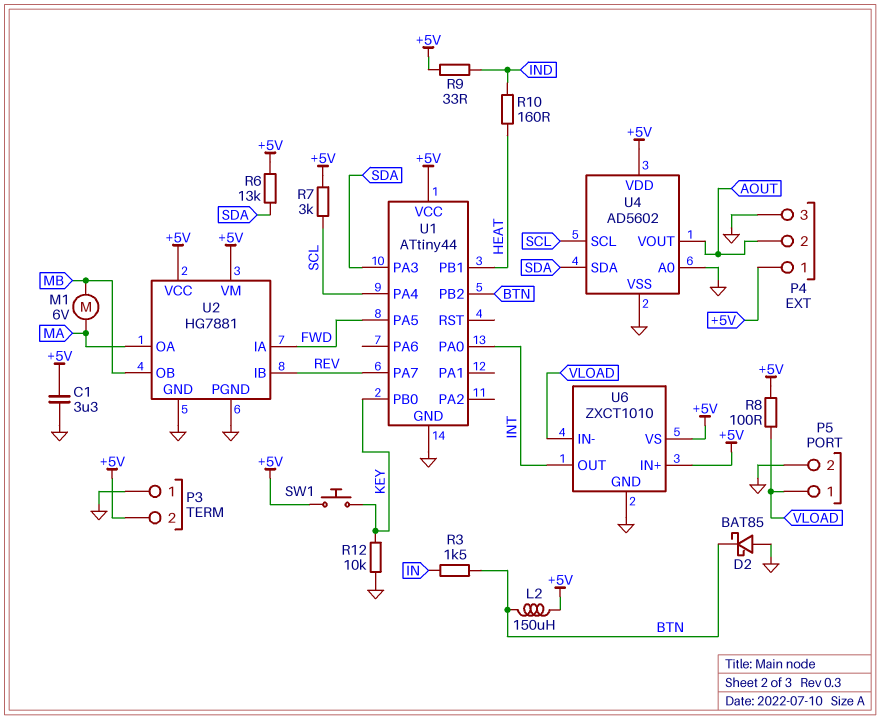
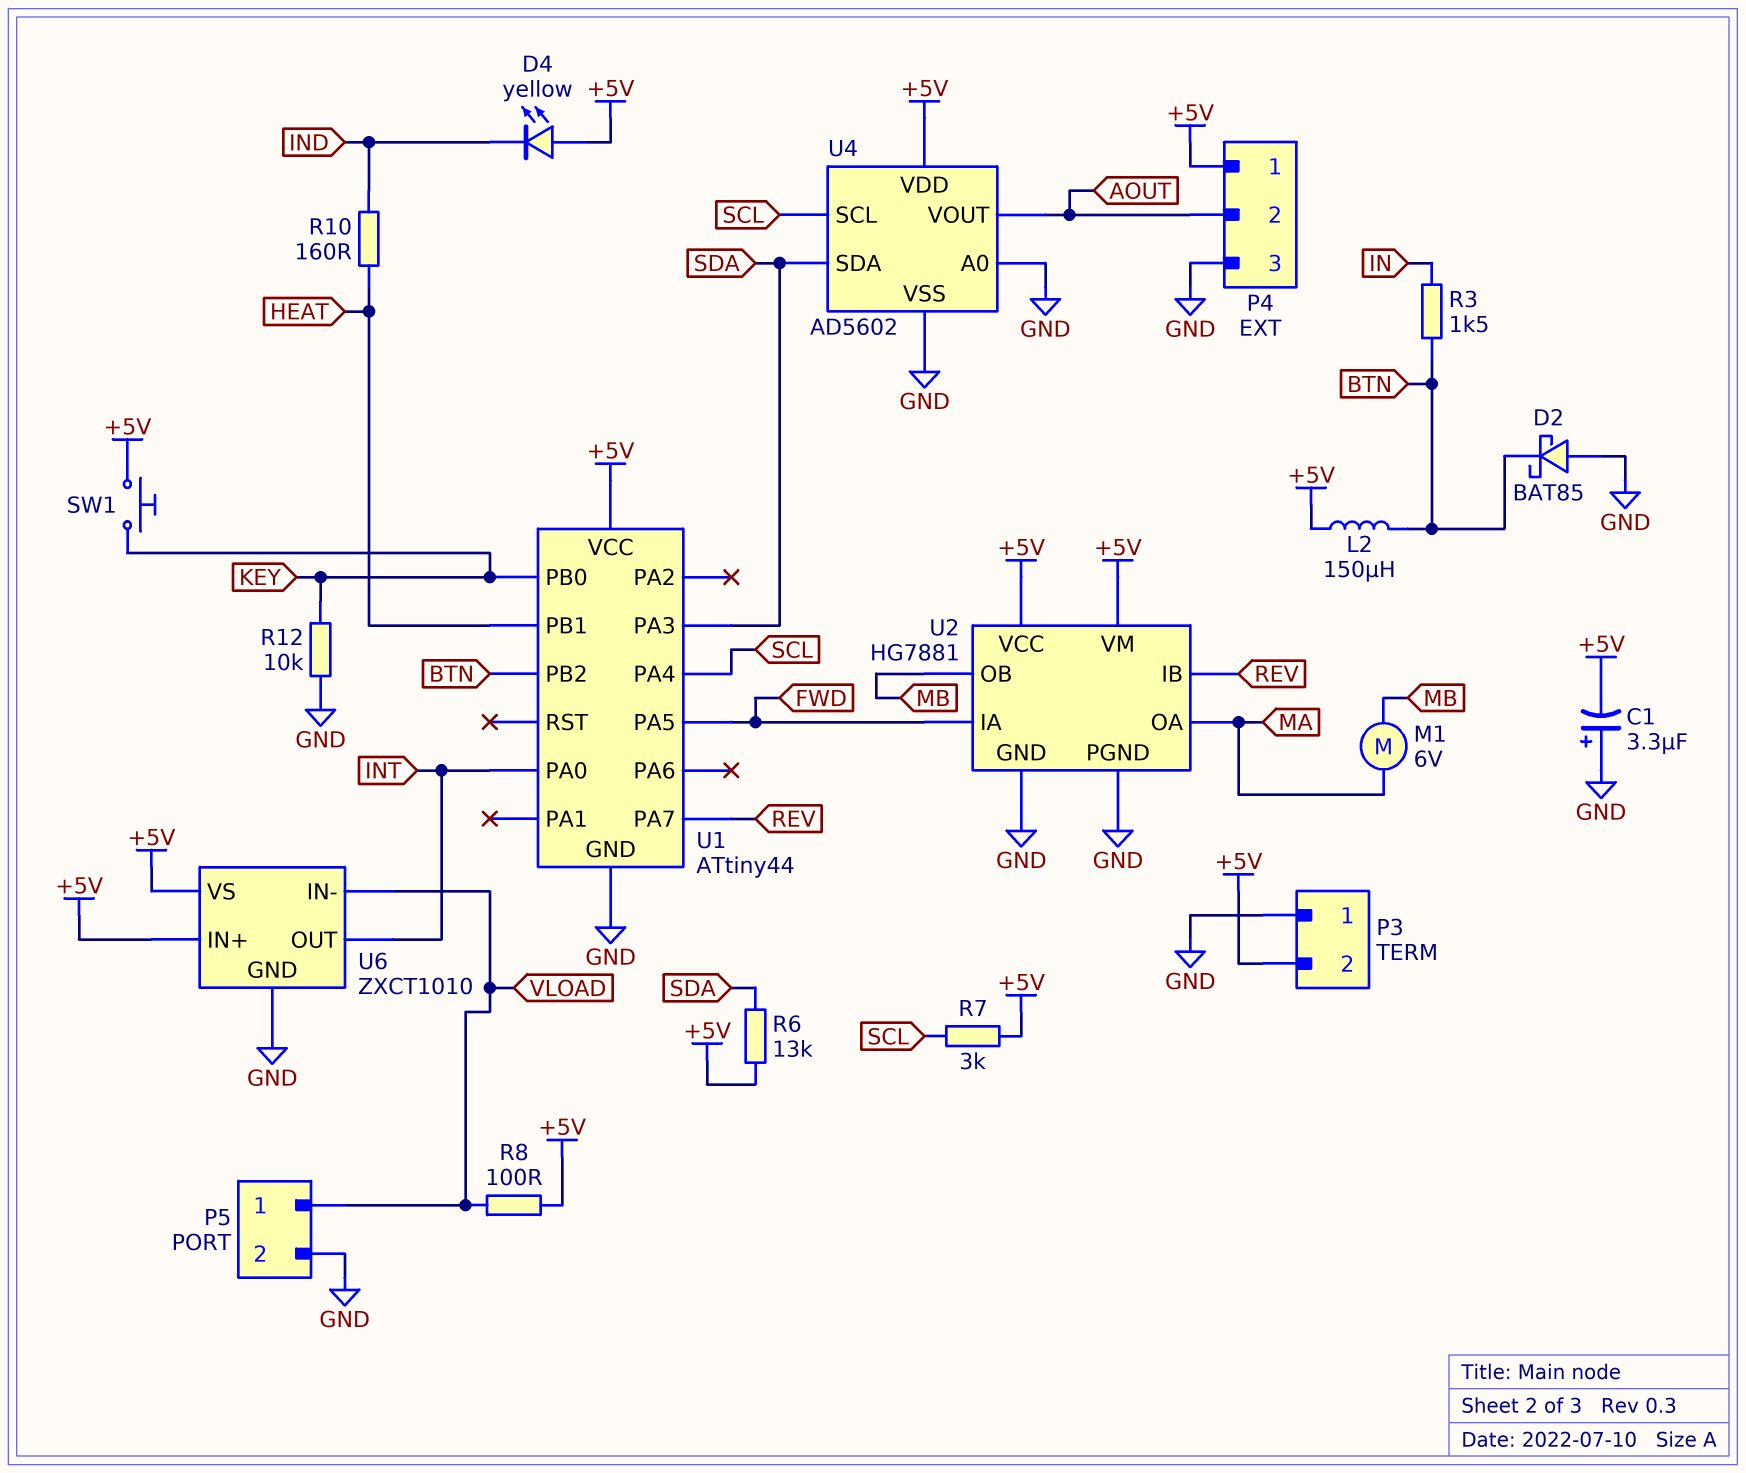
C1: 3.3uF (+5V, GND) -> 3.3uF (plus GND, minus +5V)
D4: none -> LED yellow (A +5V, K IND)
R9: 33 (+5V, IND) -> none

